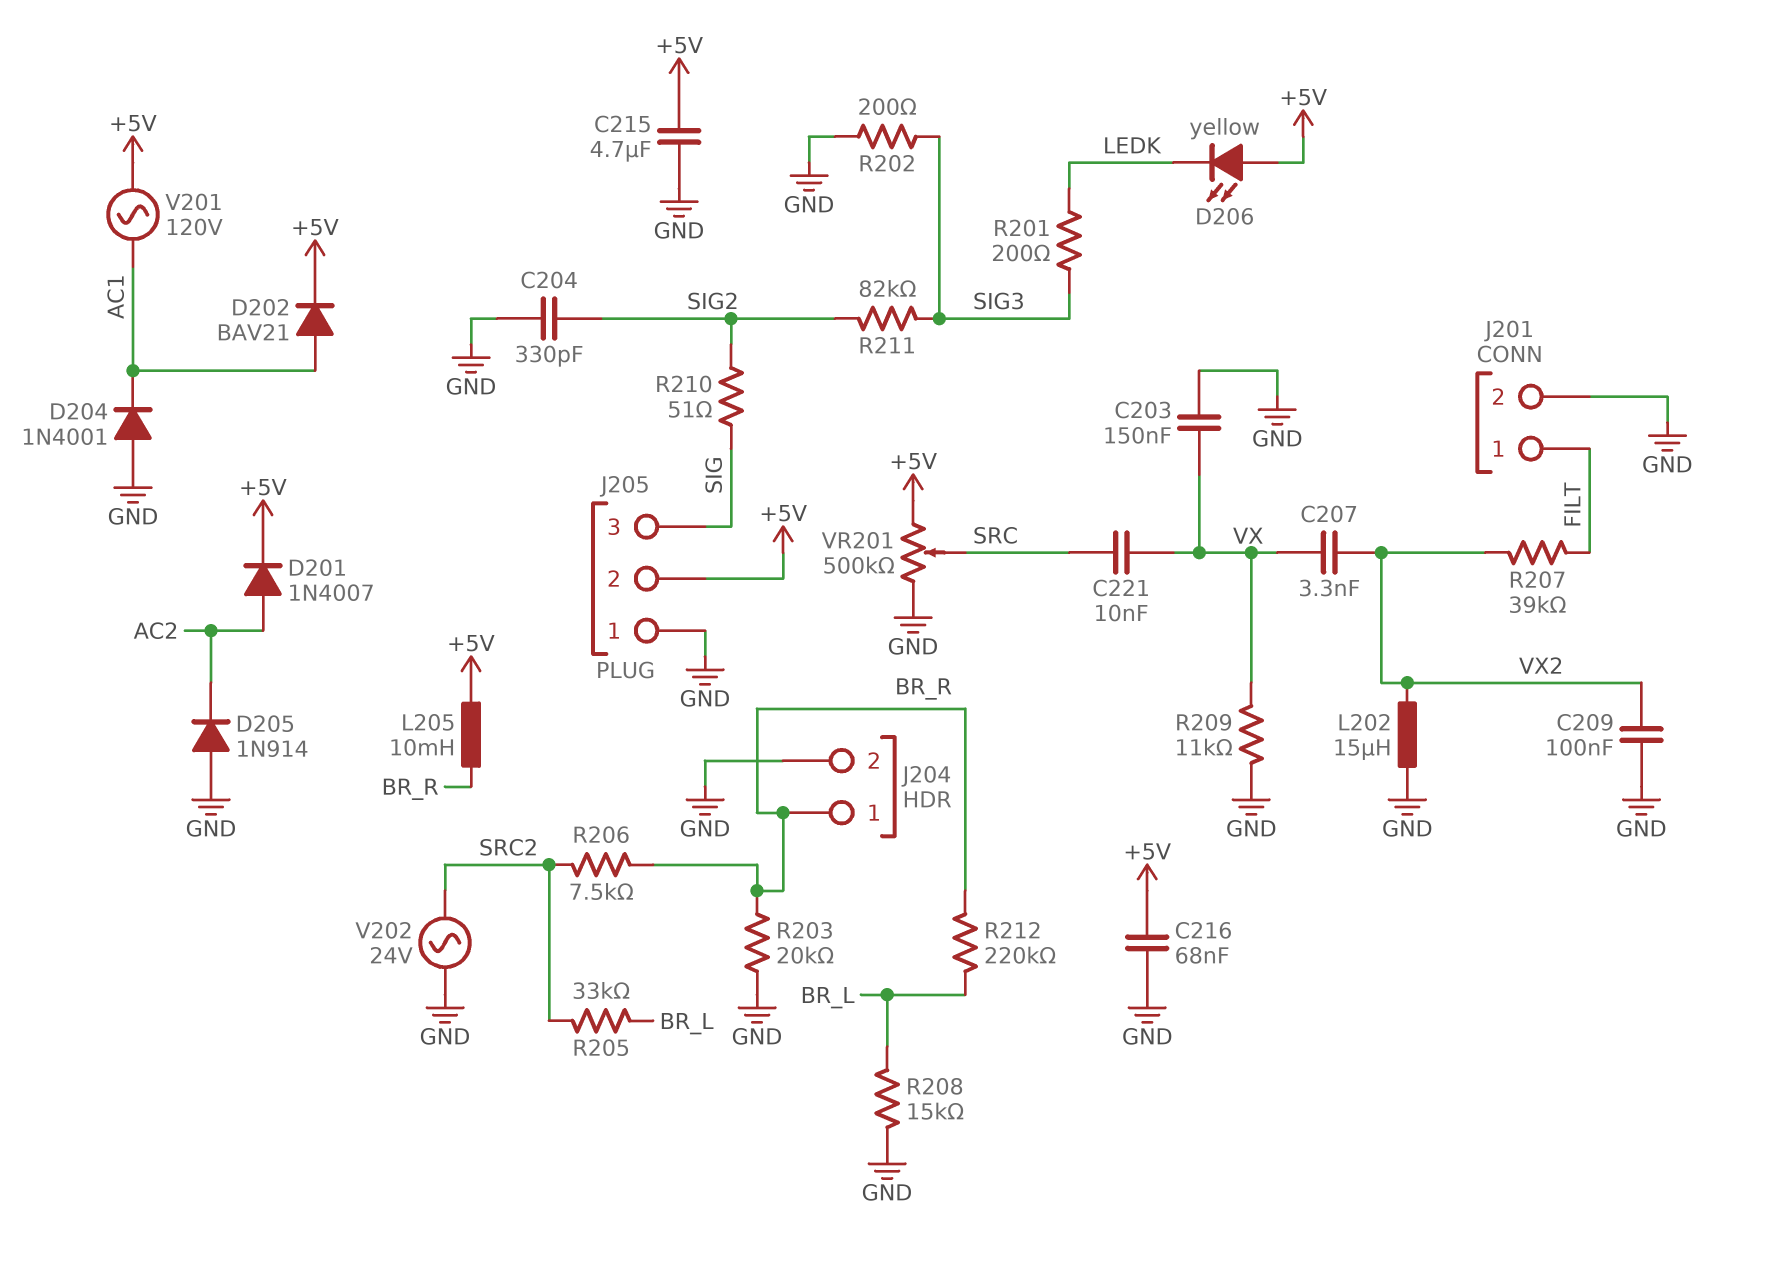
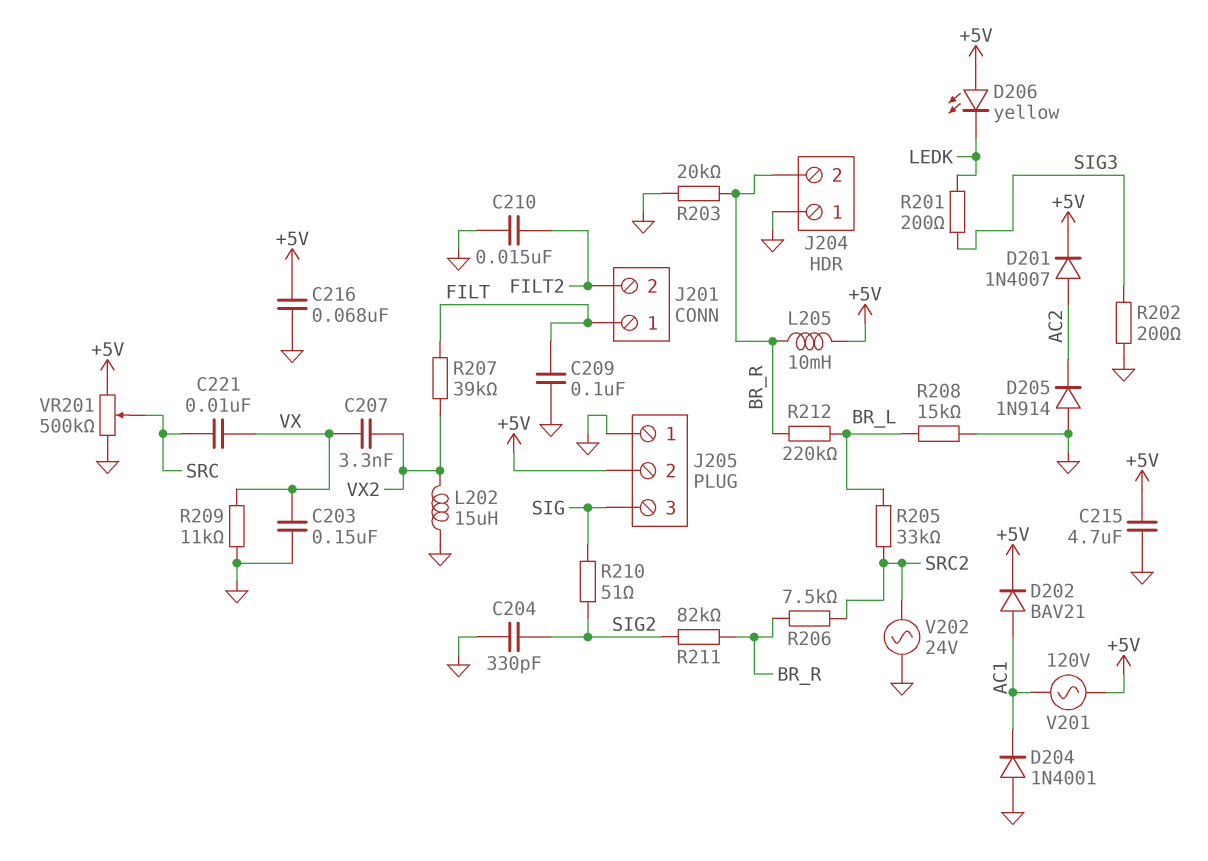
C209: 100nF (GND, VX2) -> 100nF (FILT, GND)
C210: none -> 15nF (FILT2, GND)
J201 pin 2: GND -> FILT2
J204 pin 1: BR_R -> GND
J204 pin 2: GND -> BR_R
R211: 82k (SIG2, SIG3) -> 82k (BR_R, SIG2)

